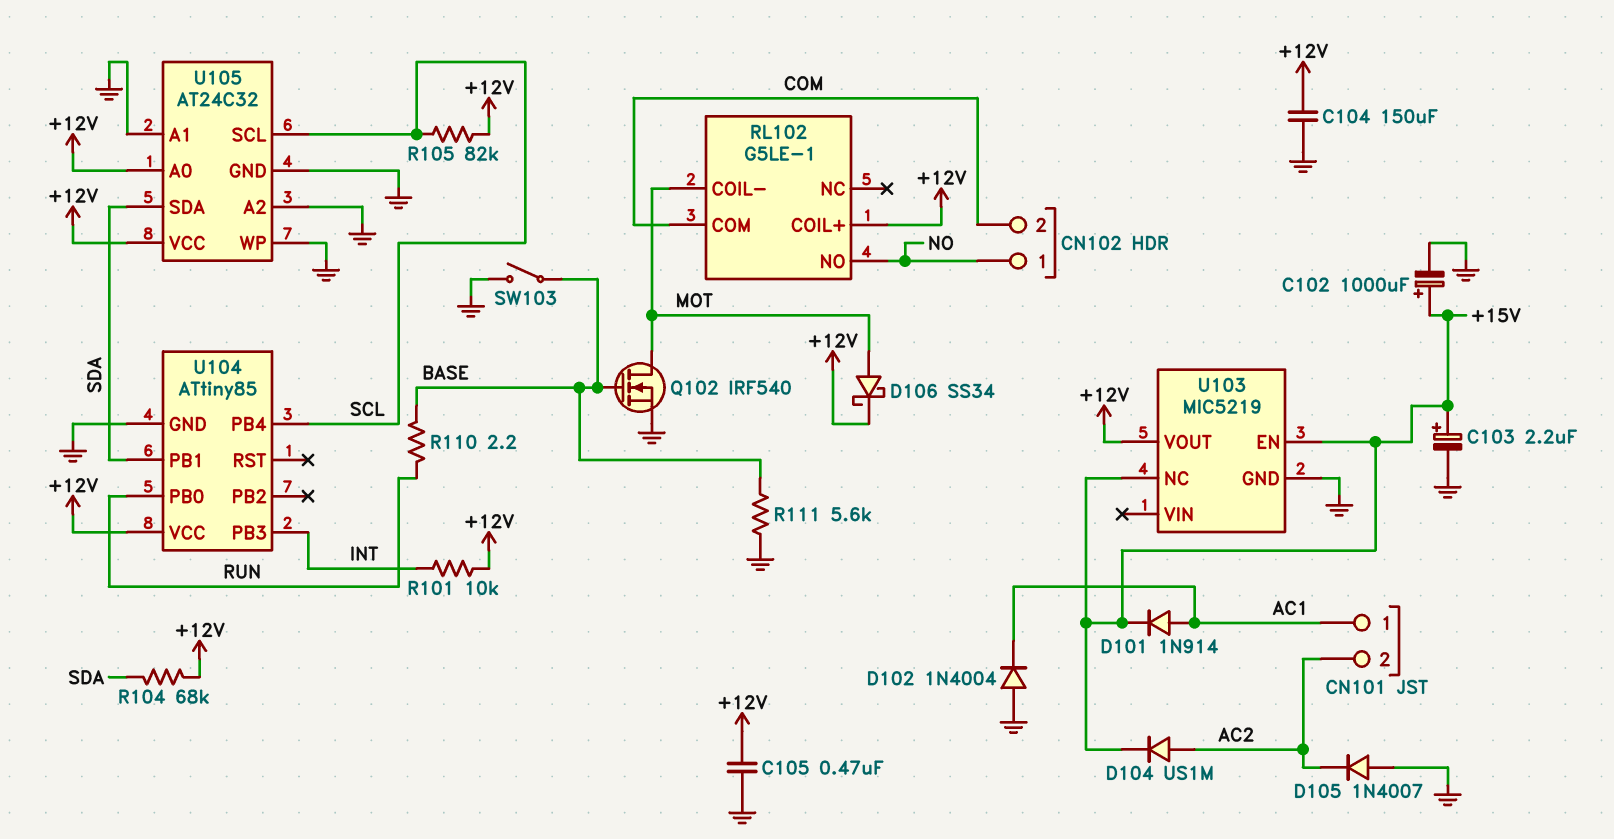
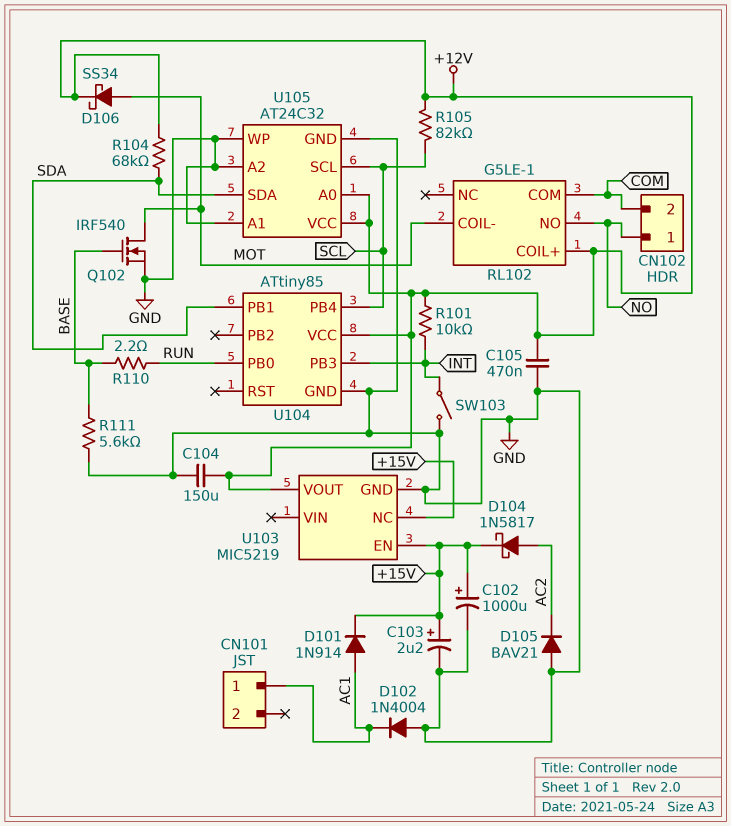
CN101 pin 2: AC2 -> none
D104: diode US1M (A AC2, K +15V) -> schottky 1N5817 (A AC2, K +15V)
D105: diode 1N4007 (A GND, K AC2) -> diode BAV21 (A GND, K AC2)
SW103: switch (BASE, GND) -> switch (GND, INT)

